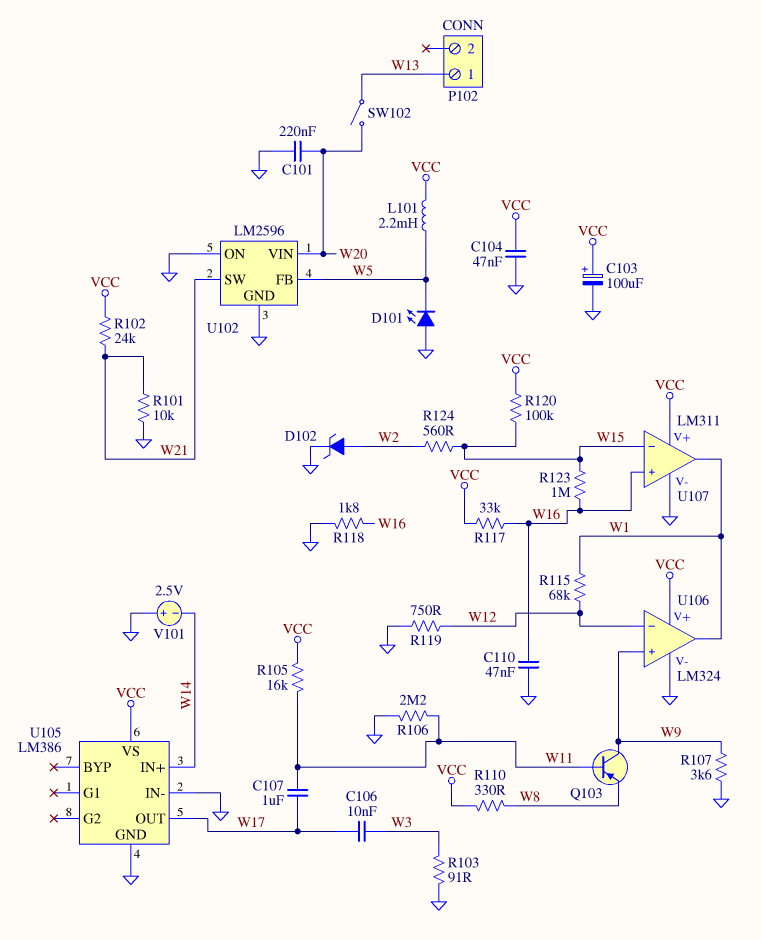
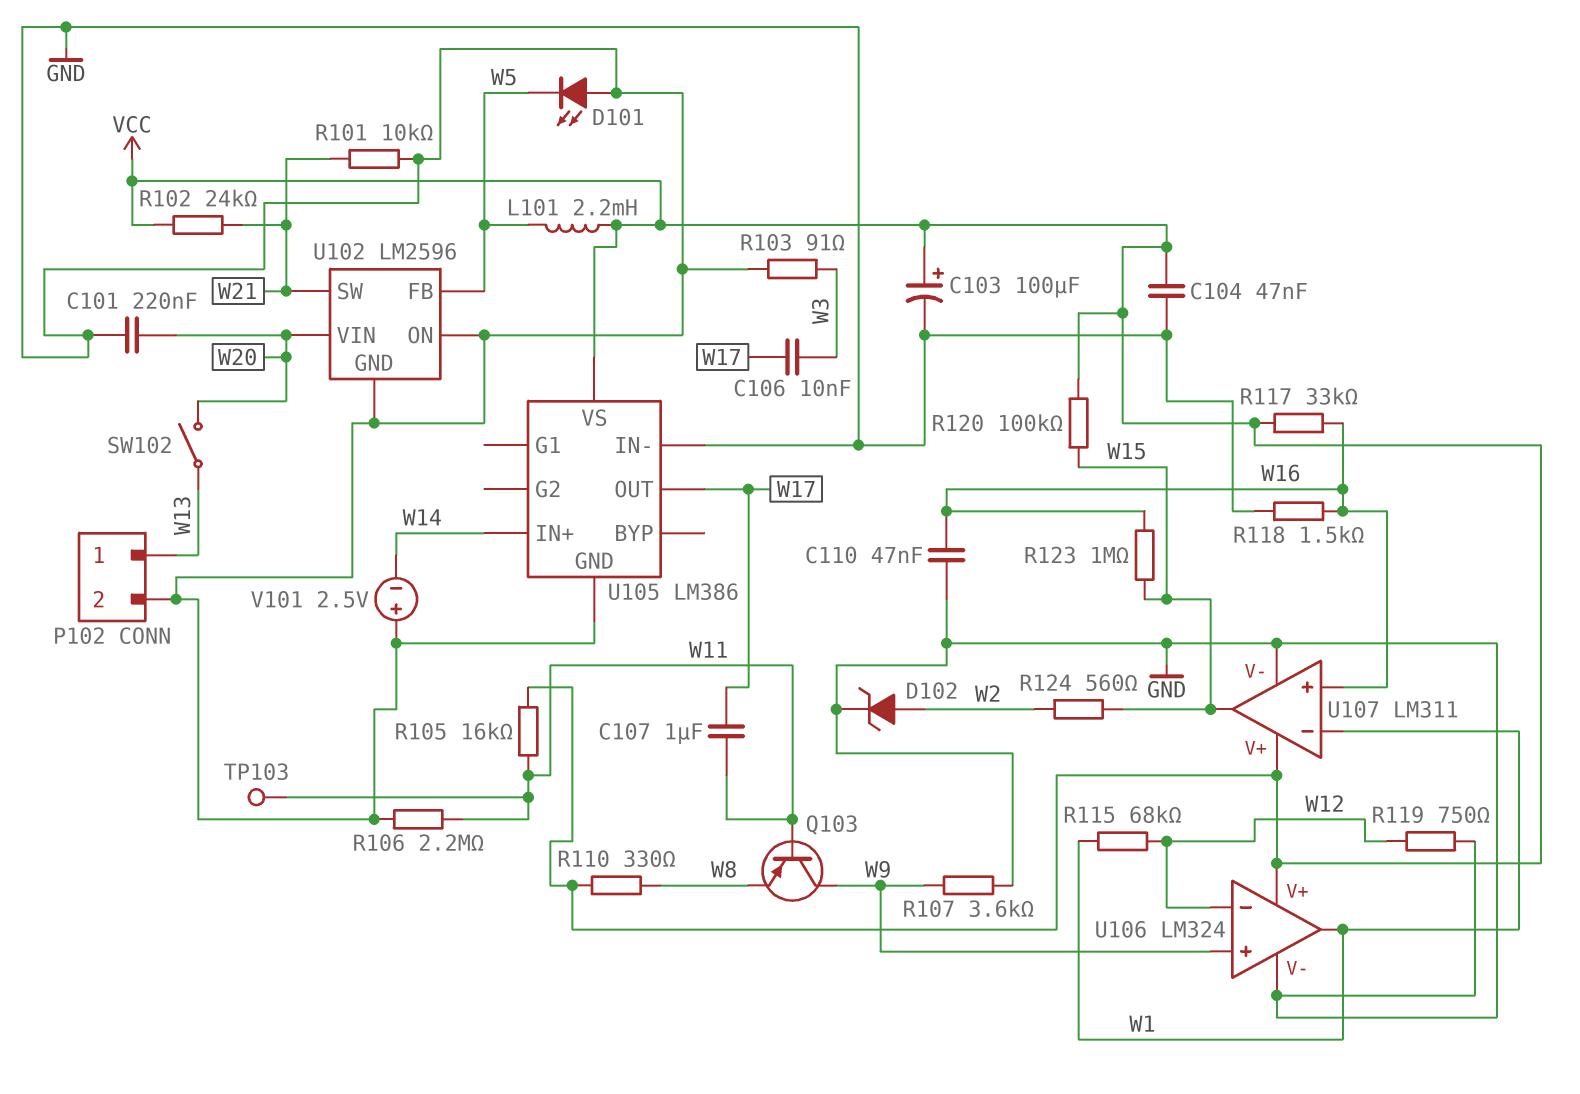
P102 pin 2: none -> GND
R118: 1.8k (GND, W16) -> 1.5k (GND, W16)
TP103: none -> test point (W11)
U107 pin in-: W15 -> W1
U107 pin out: W1 -> W15

